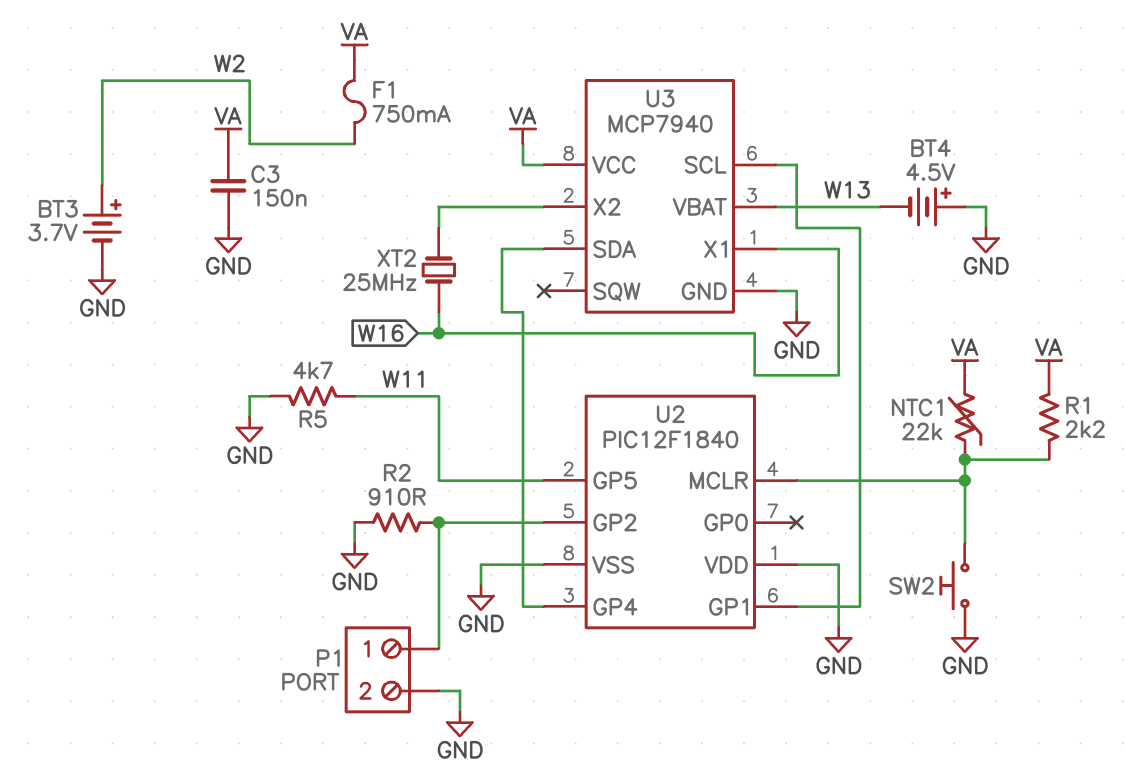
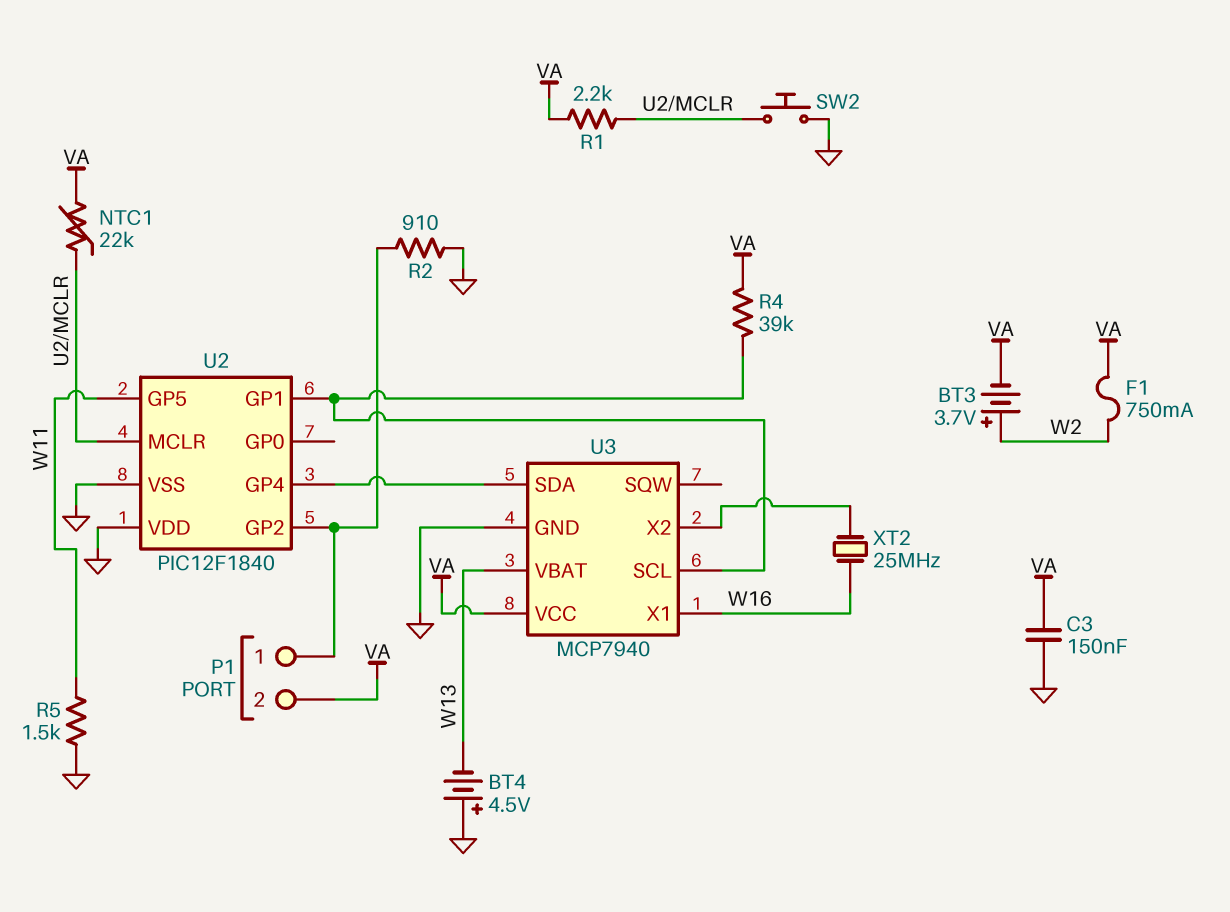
BT3: 3.7V (plus W2, minus GND) -> 3.7V (plus W2, minus VA)
P1 pin 2: GND -> VA
R4: none -> 39k (U2/GP1, VA)
R5: 4.7k (GND, W11) -> 1.5k (GND, W11)

